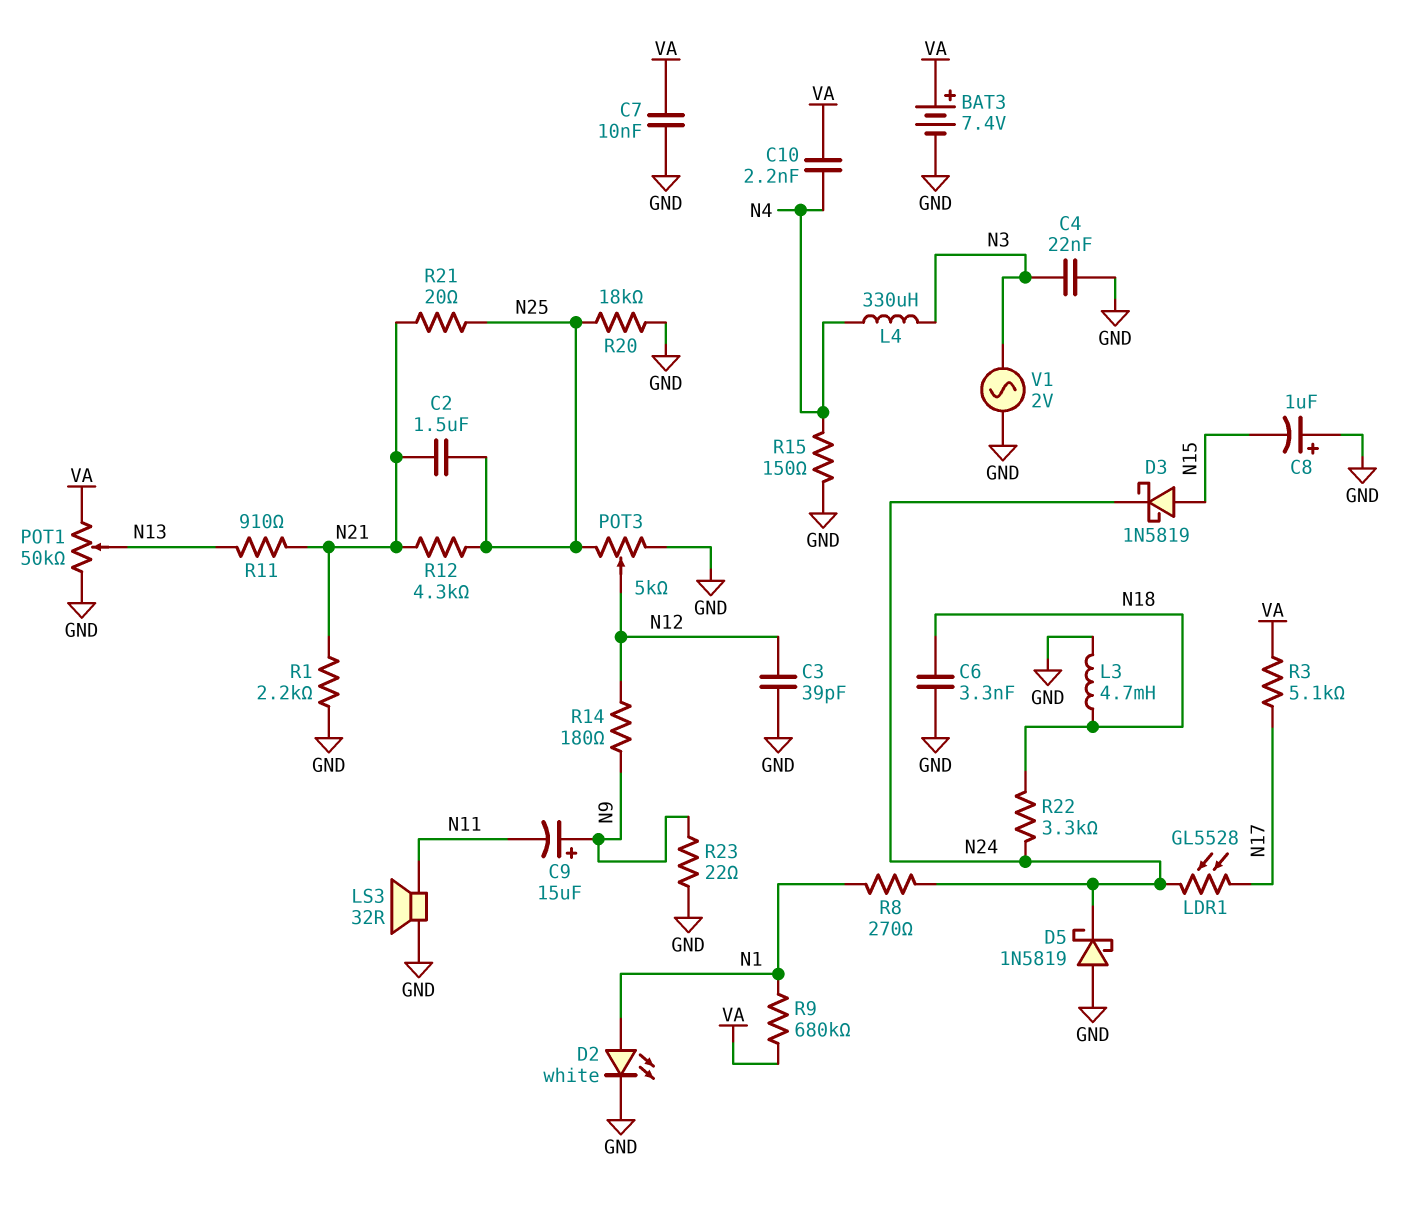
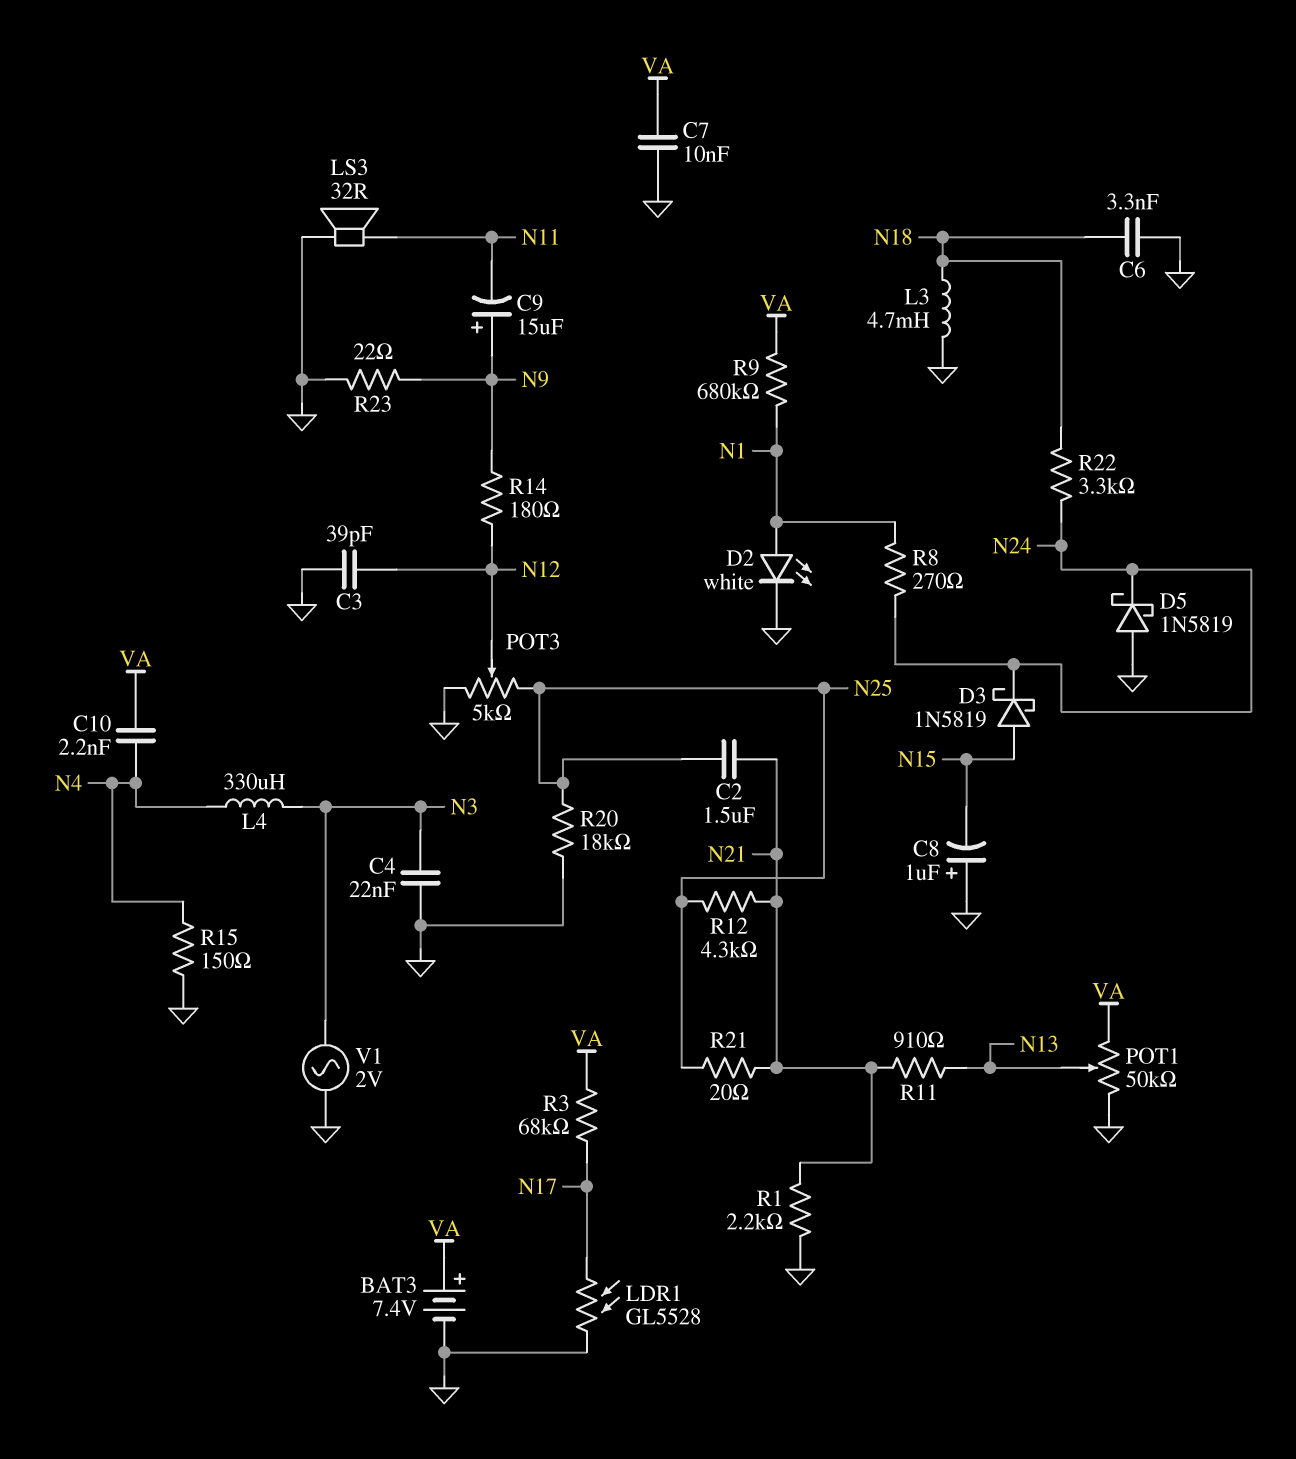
LDR1: GL5528 (N17, N24) -> GL5528 (GND, N17)
R3: 5.1k (N17, VA) -> 68k (N17, VA)

